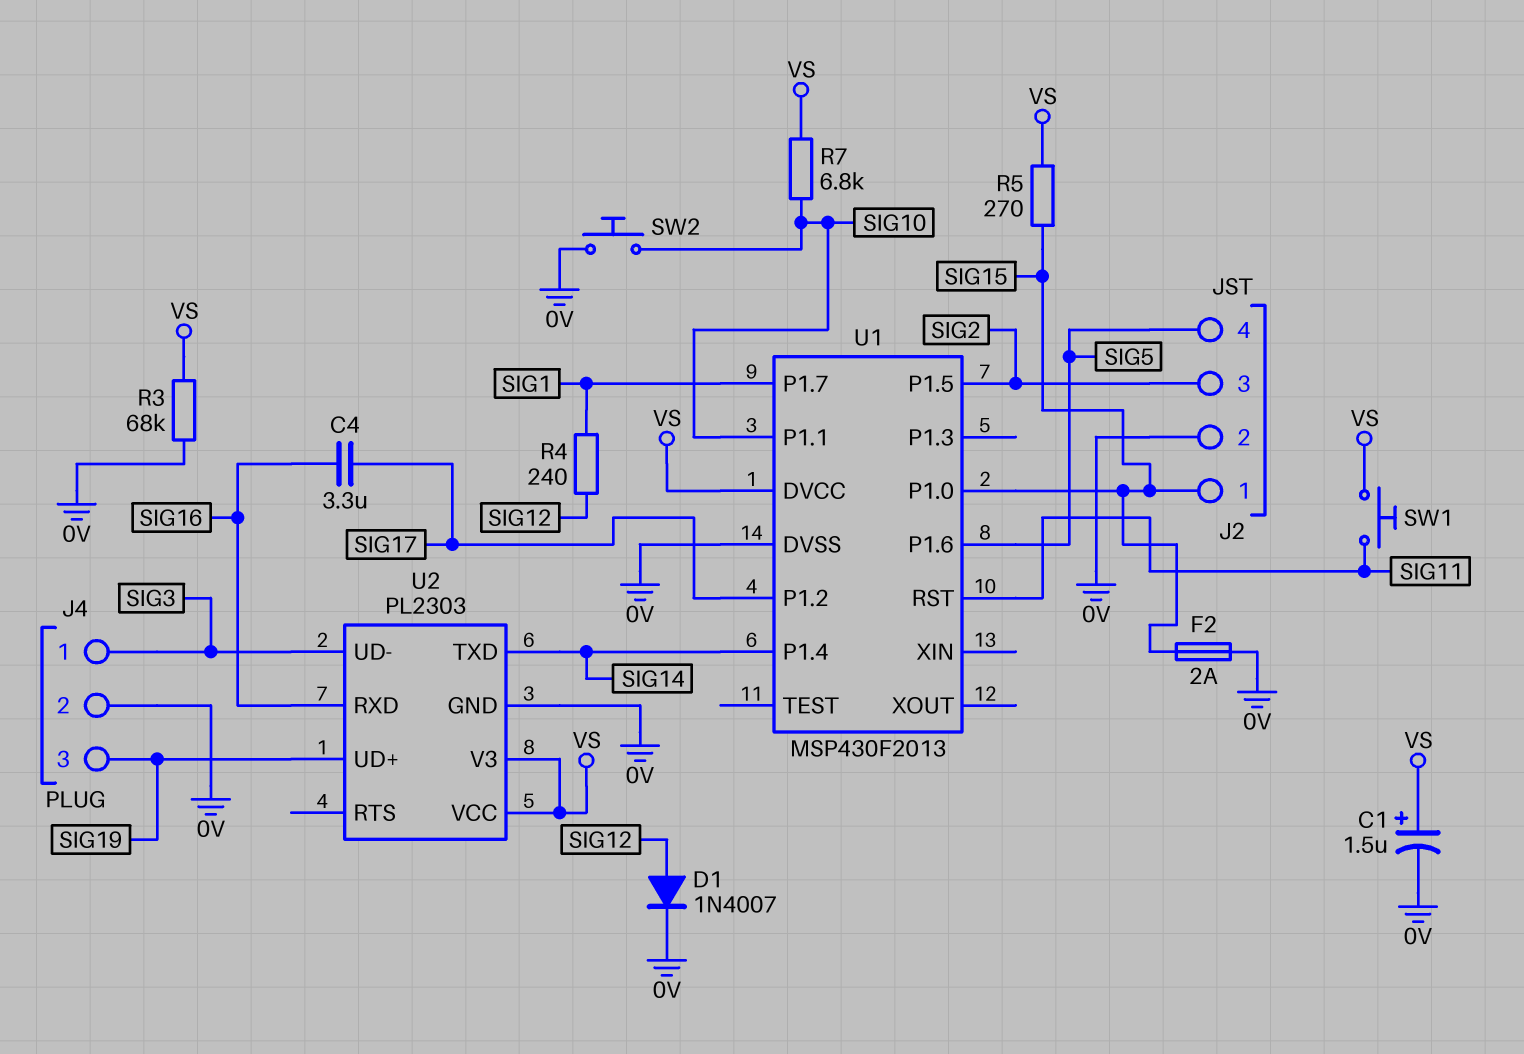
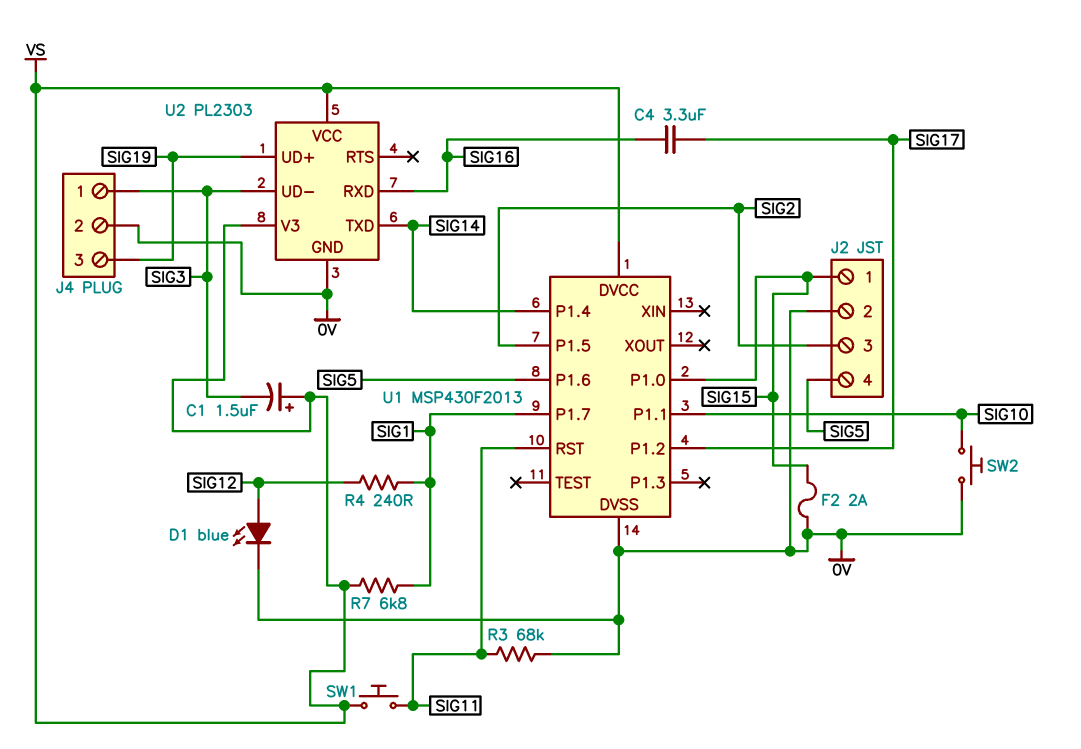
C1: 1.5uF (plus VS, minus 0V) -> 1.5uF (plus VS, minus SIG3)
D1: diode 1N4007 (A SIG12, K 0V) -> LED blue (A SIG12, K 0V)
R3: 68k (0V, VS) -> 68k (0V, SIG11)
R5: 270 (SIG15, VS) -> none
R7: 6.8k (SIG10, VS) -> 6.8k (SIG1, VS)

